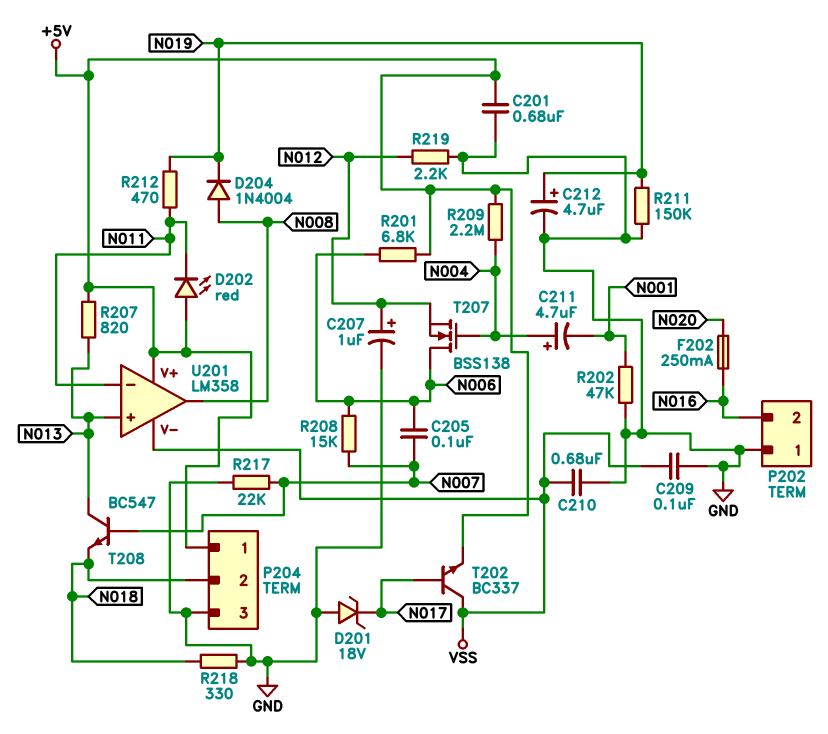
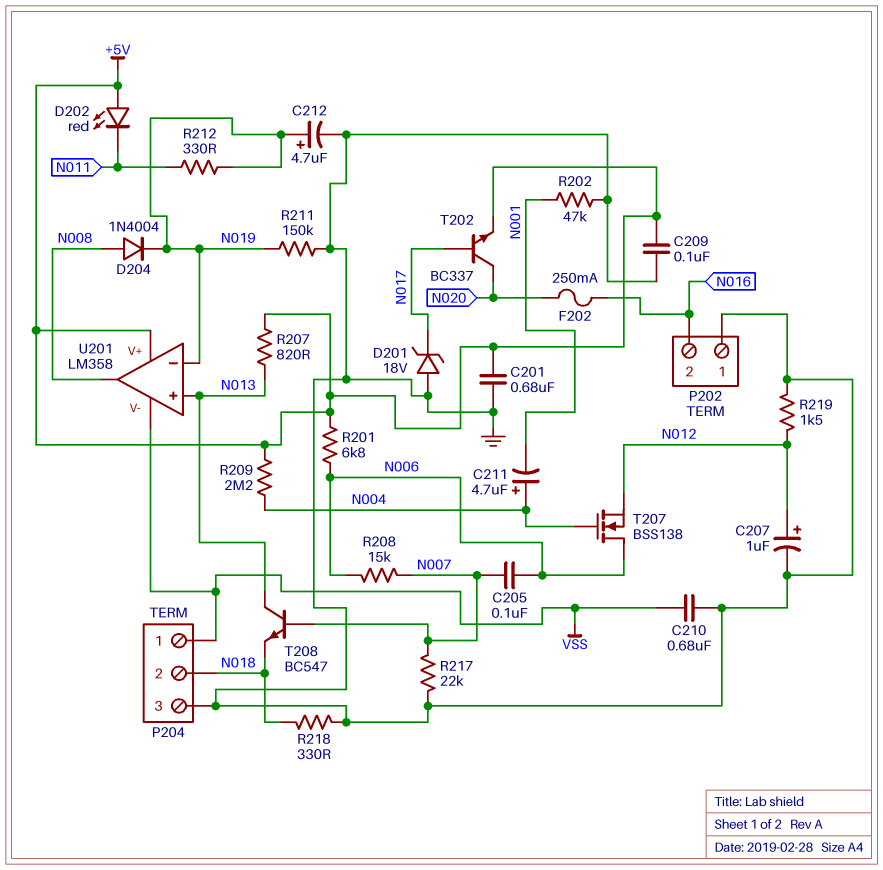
C209: 100nF (GND, VSS) -> 100nF (+5V, GND)
P204 pin 1: +5V -> VSS
R212: 470 (N011, N019) -> 330 (N011, N019)
R219: 2.2k (GND, N012) -> 1.5k (GND, N012)
T202: NPN BC337 (B N017, C VSS, E +5V) -> NPN BC337 (B N017, C N020, E +5V)
U201 pin in-: N011 -> N019

